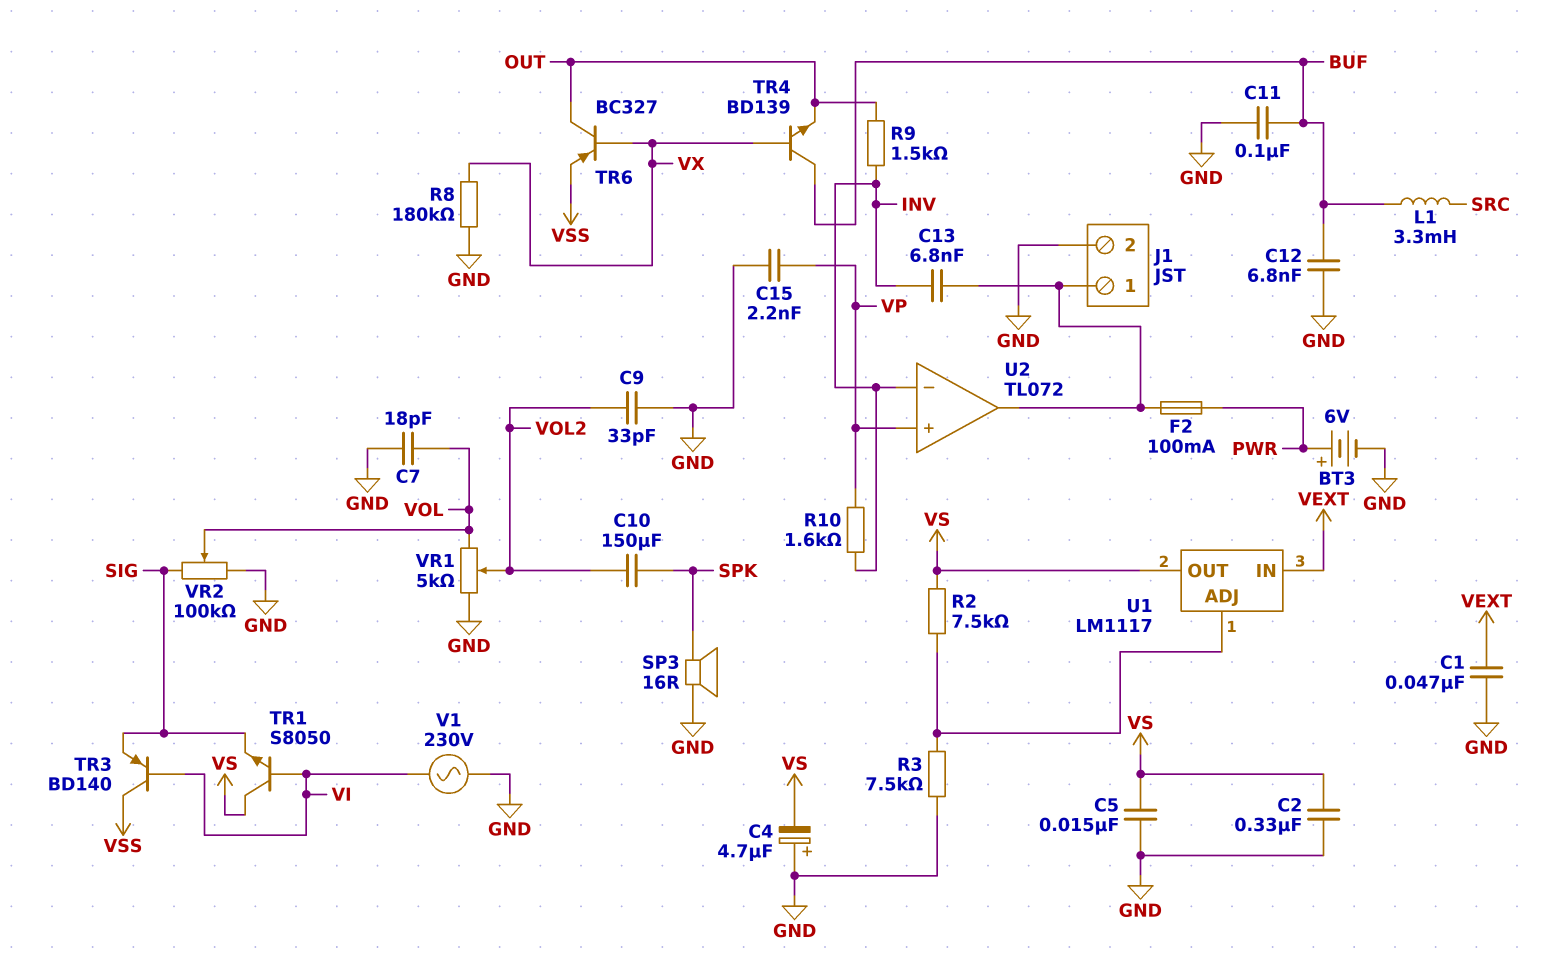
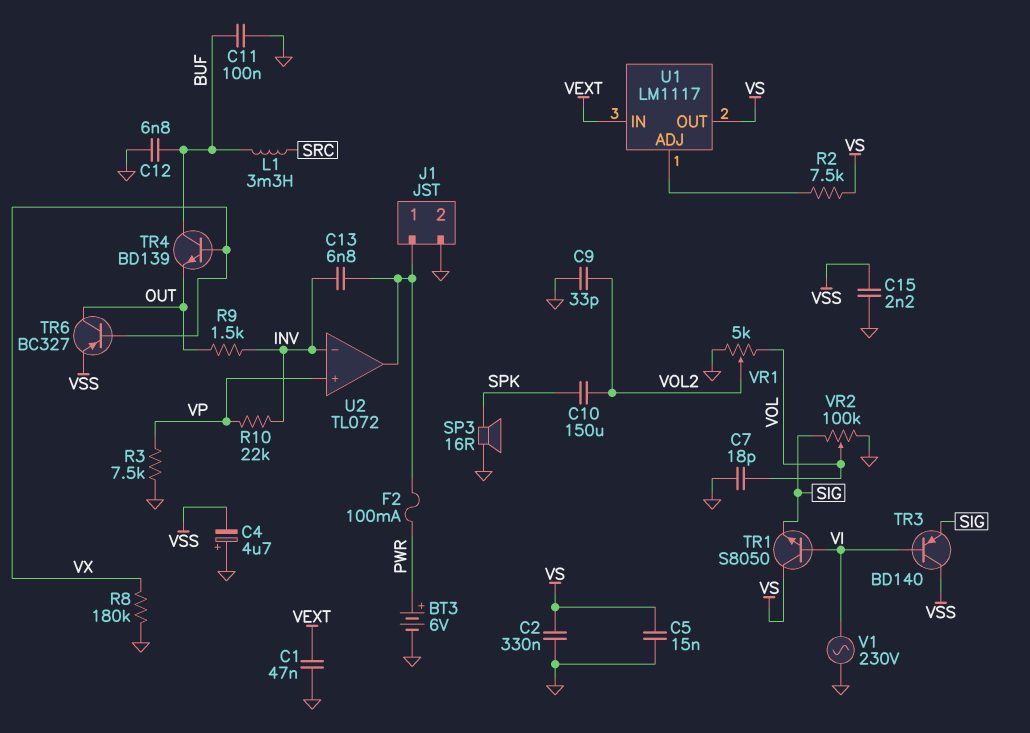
C4: 4.7uF (plus GND, minus VS) -> 4.7uF (plus GND, minus VSS)
C15: 2.2nF (GND, VP) -> 2.2nF (GND, VSS)
R3: 7.5k (GND, U1/ADJ) -> 7.5k (GND, VP)
R10: 1.6k (INV, VP) -> 22k (INV, VP)

